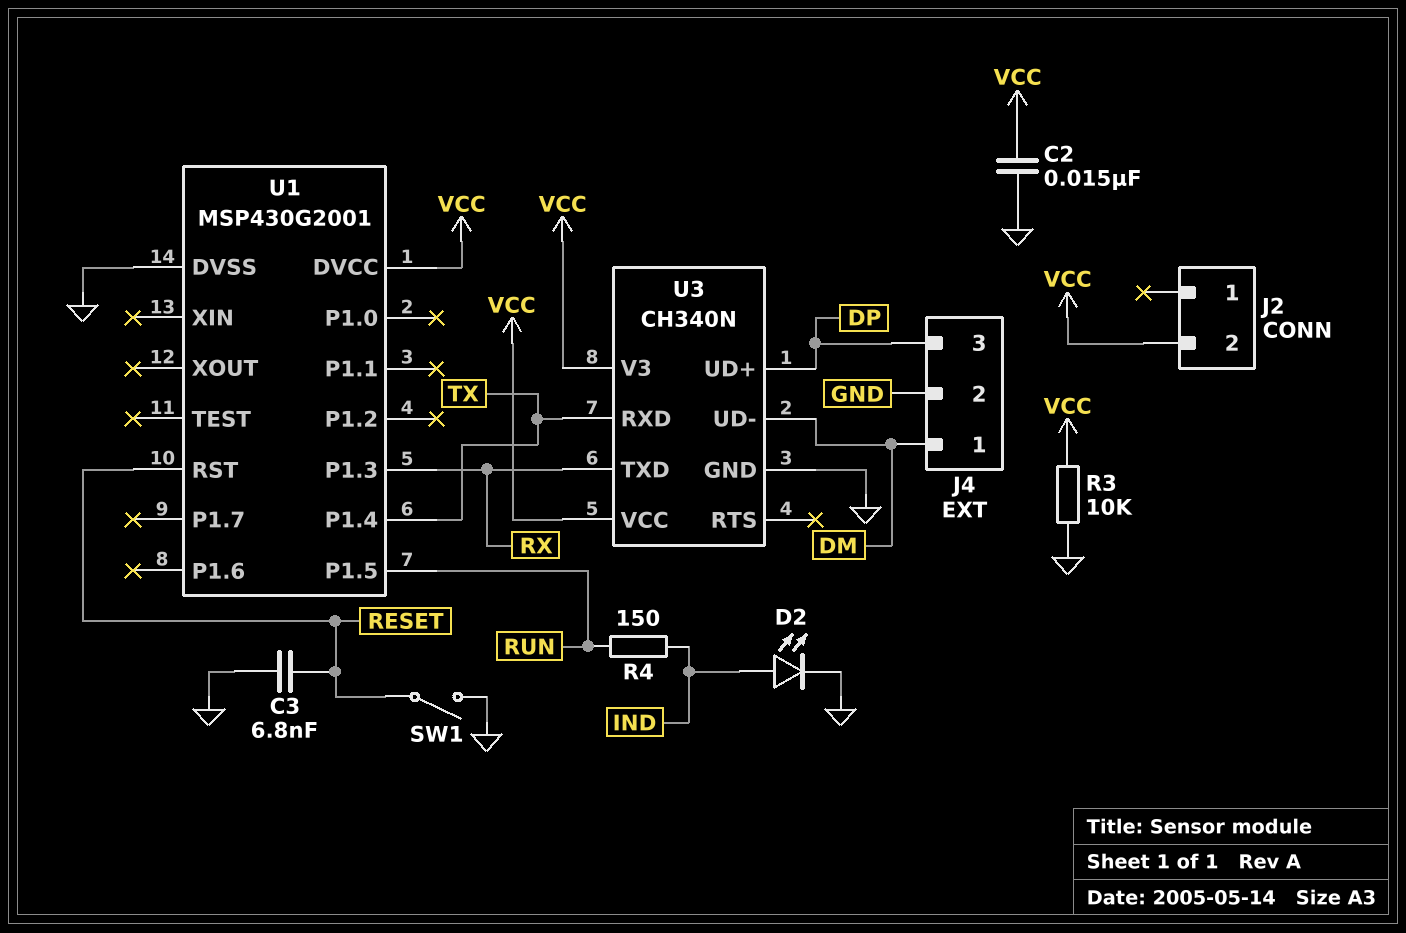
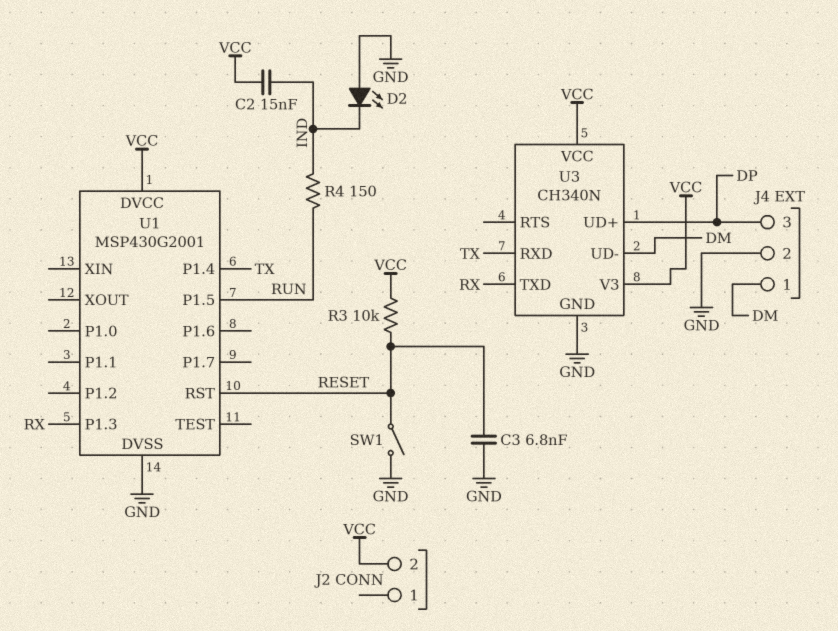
C2: 15nF (GND, VCC) -> 15nF (IND, VCC)
D2: LED (A IND, K GND) -> LED (A GND, K IND)
R3: 10k (GND, VCC) -> 10k (RESET, VCC)

